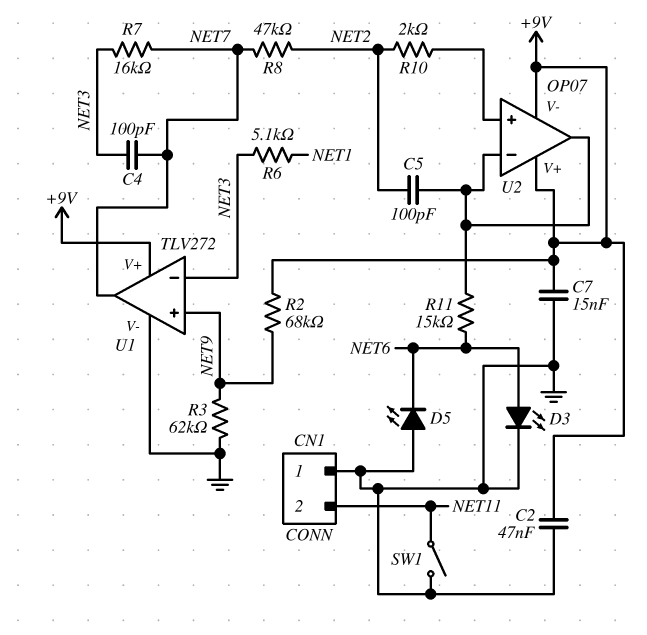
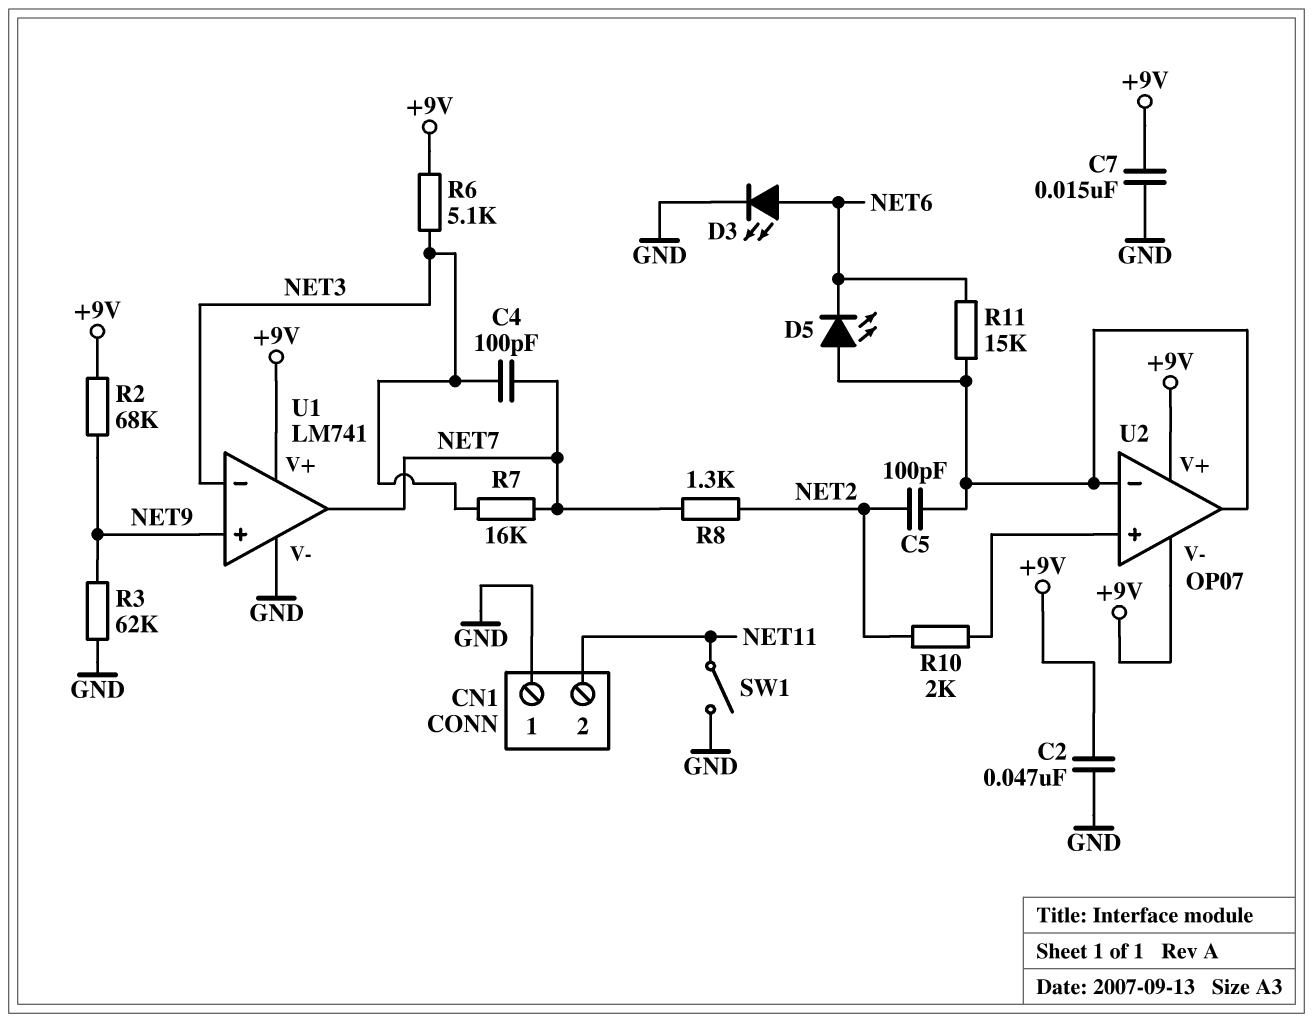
D5: LED (A GND, K NET6) -> LED (A U2/in-, K NET6)
R6: 5.1k (NET1, NET3) -> 5.1k (+9V, NET3)
R8: 47k (NET2, NET7) -> 1.3k (NET2, NET7)
U1: TLV272 -> LM741

